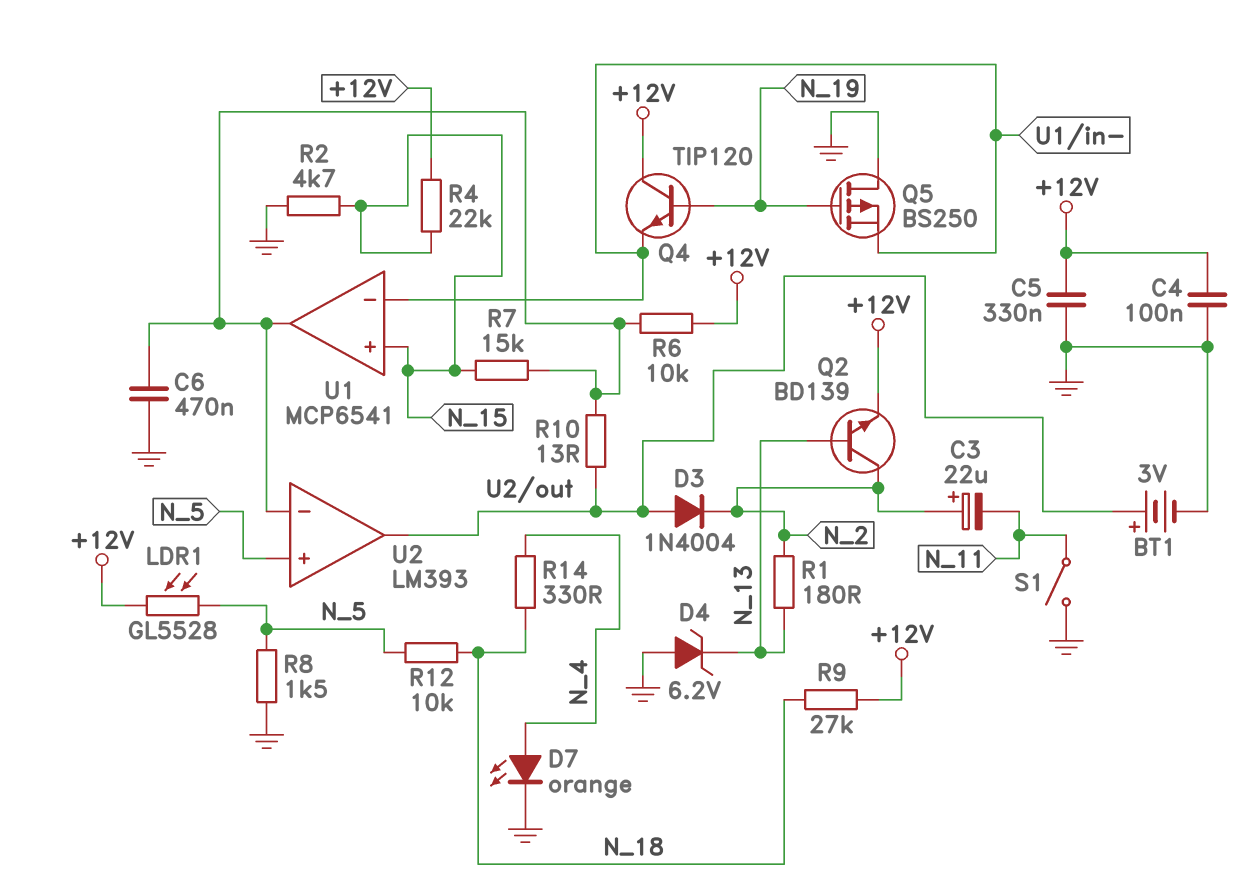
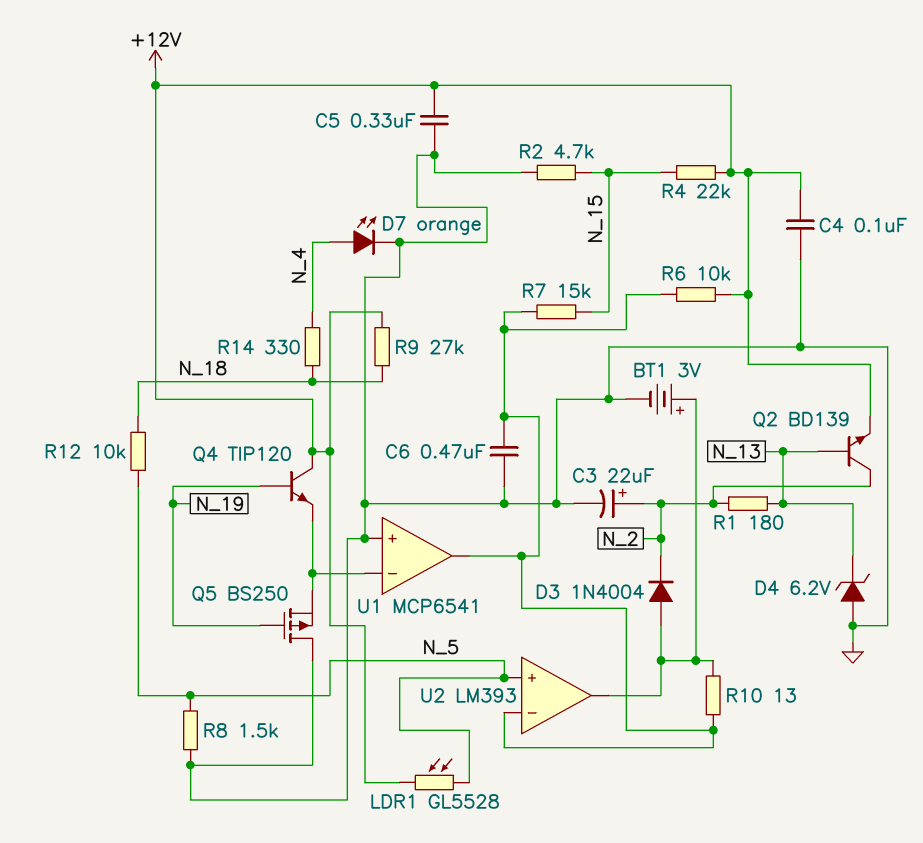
C3: 22uF (plus N_2, minus N_11) -> 22uF (plus N_2, minus GND)
S1: switch (GND, N_11) -> none
U1 pin in+: N_15 -> GND

